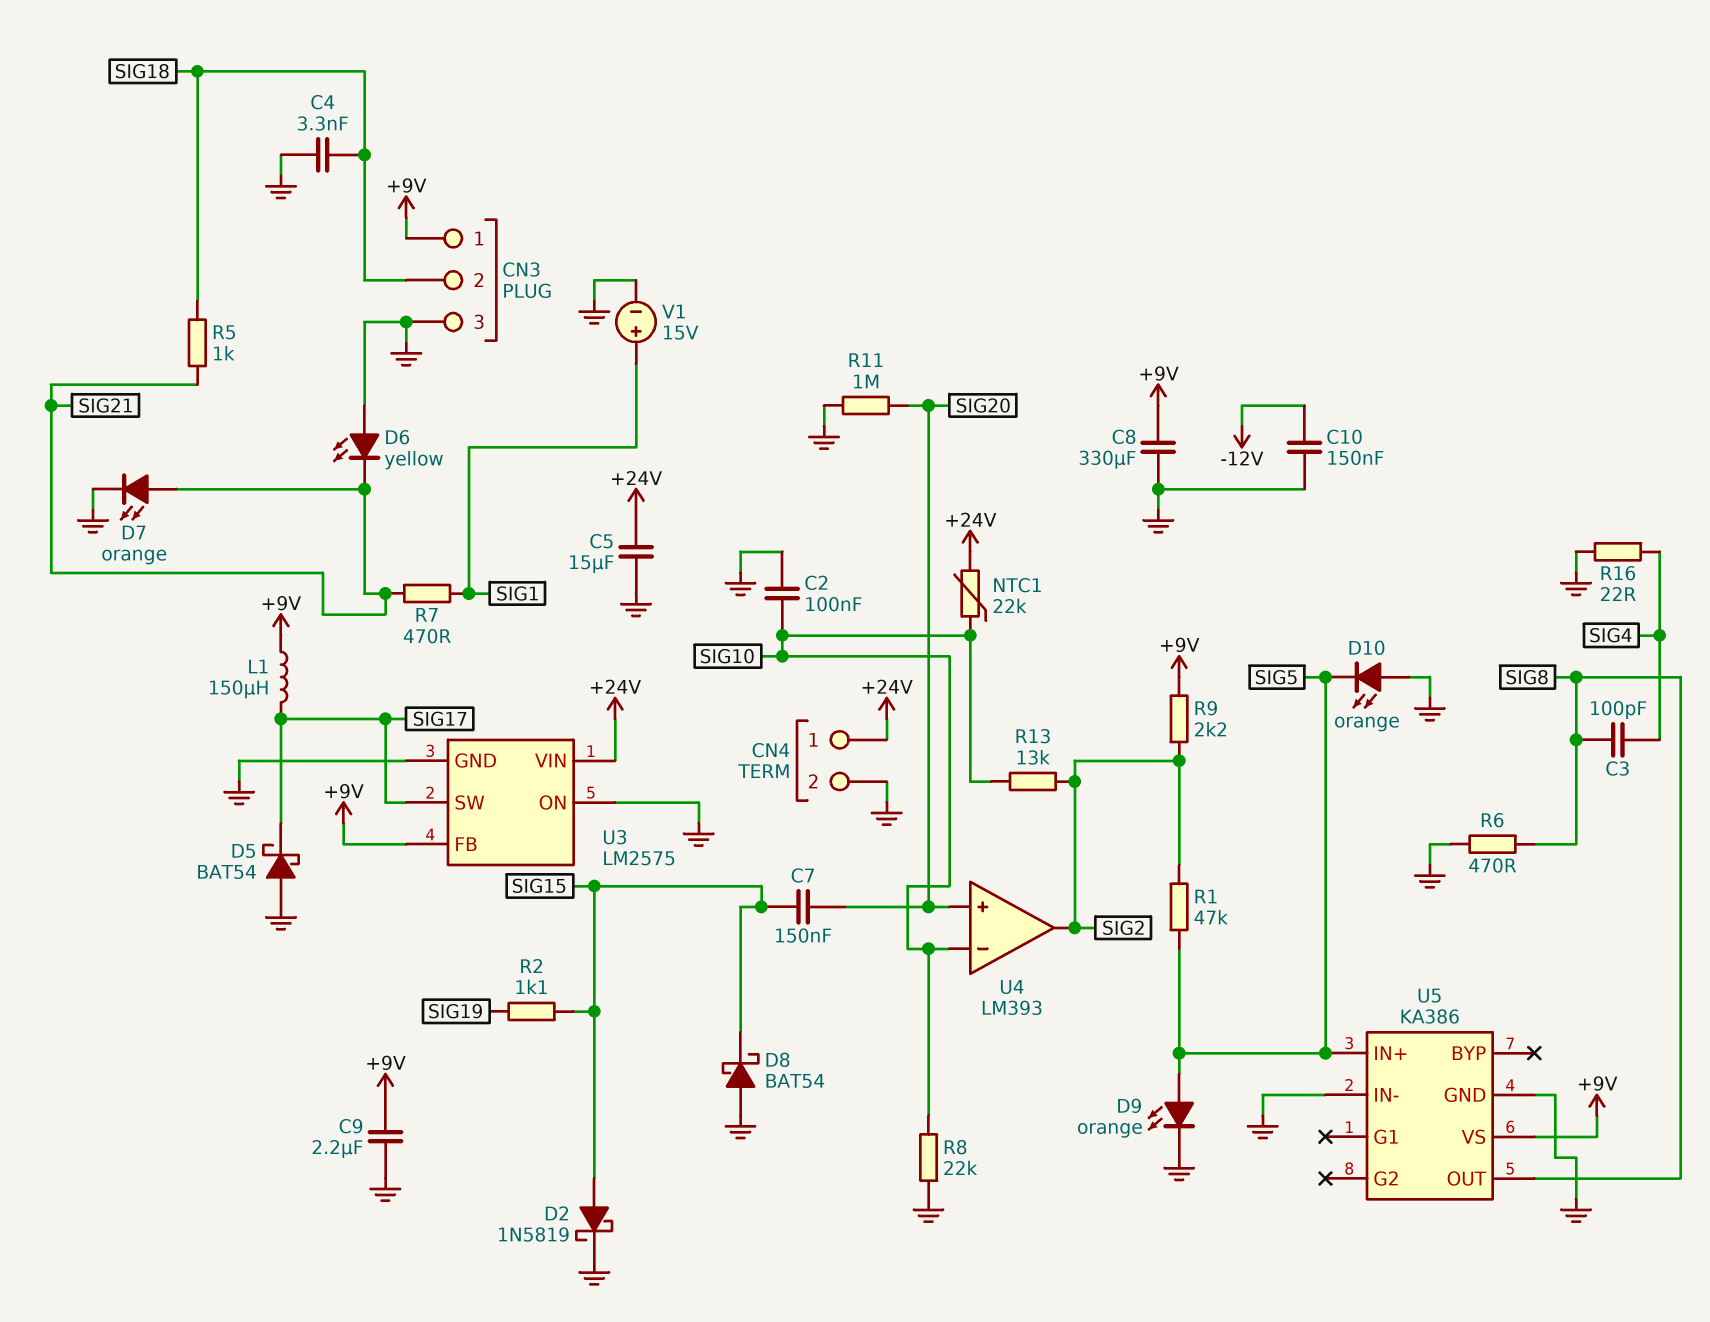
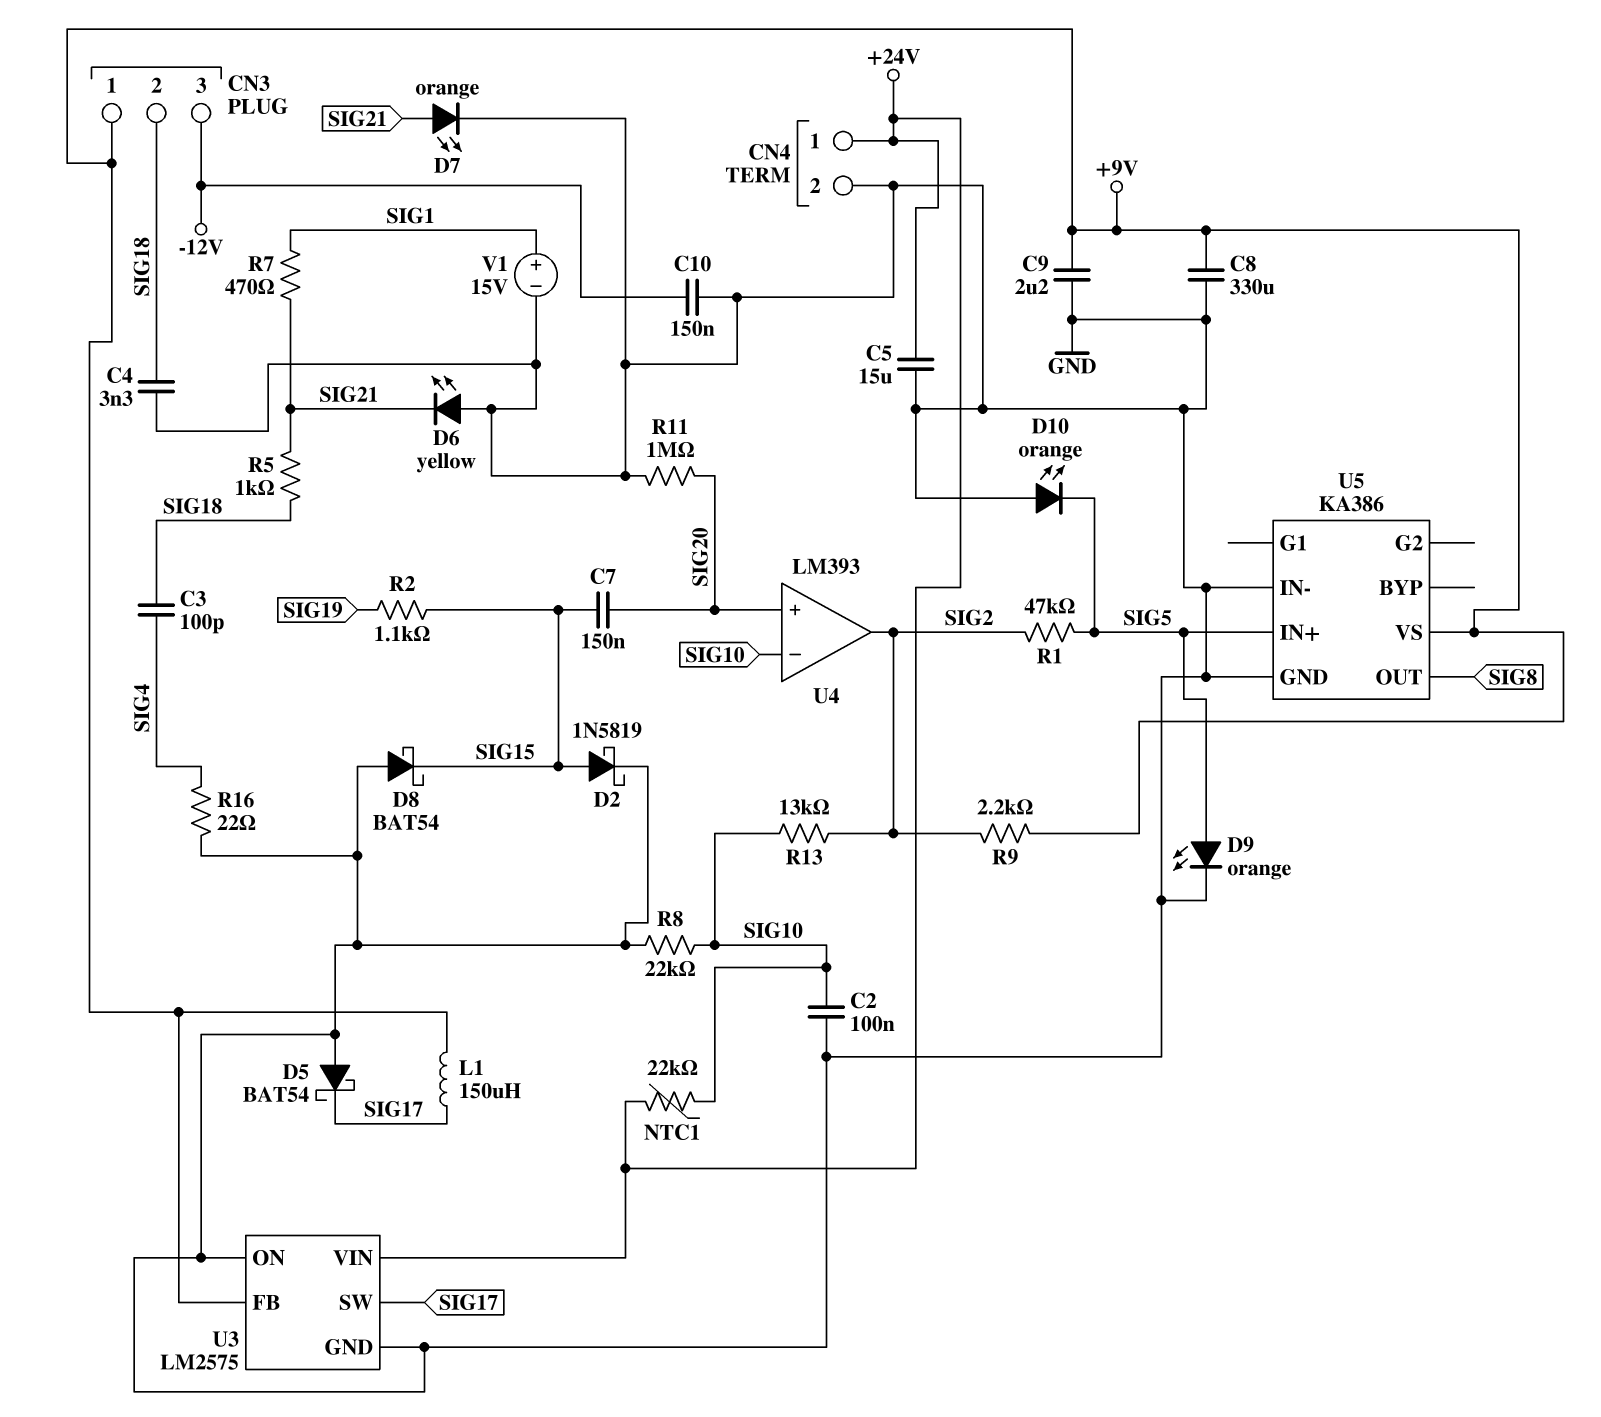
C3: 100pF (SIG4, SIG8) -> 100pF (SIG4, SIG18)
CN3 pin 3: GND -> -12V
R6: 470 (GND, SIG8) -> none

